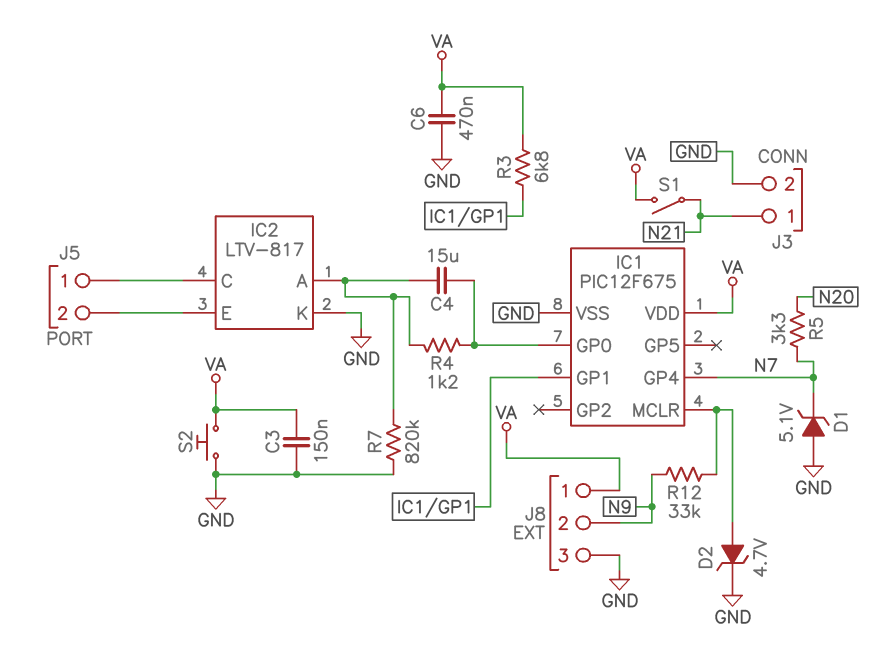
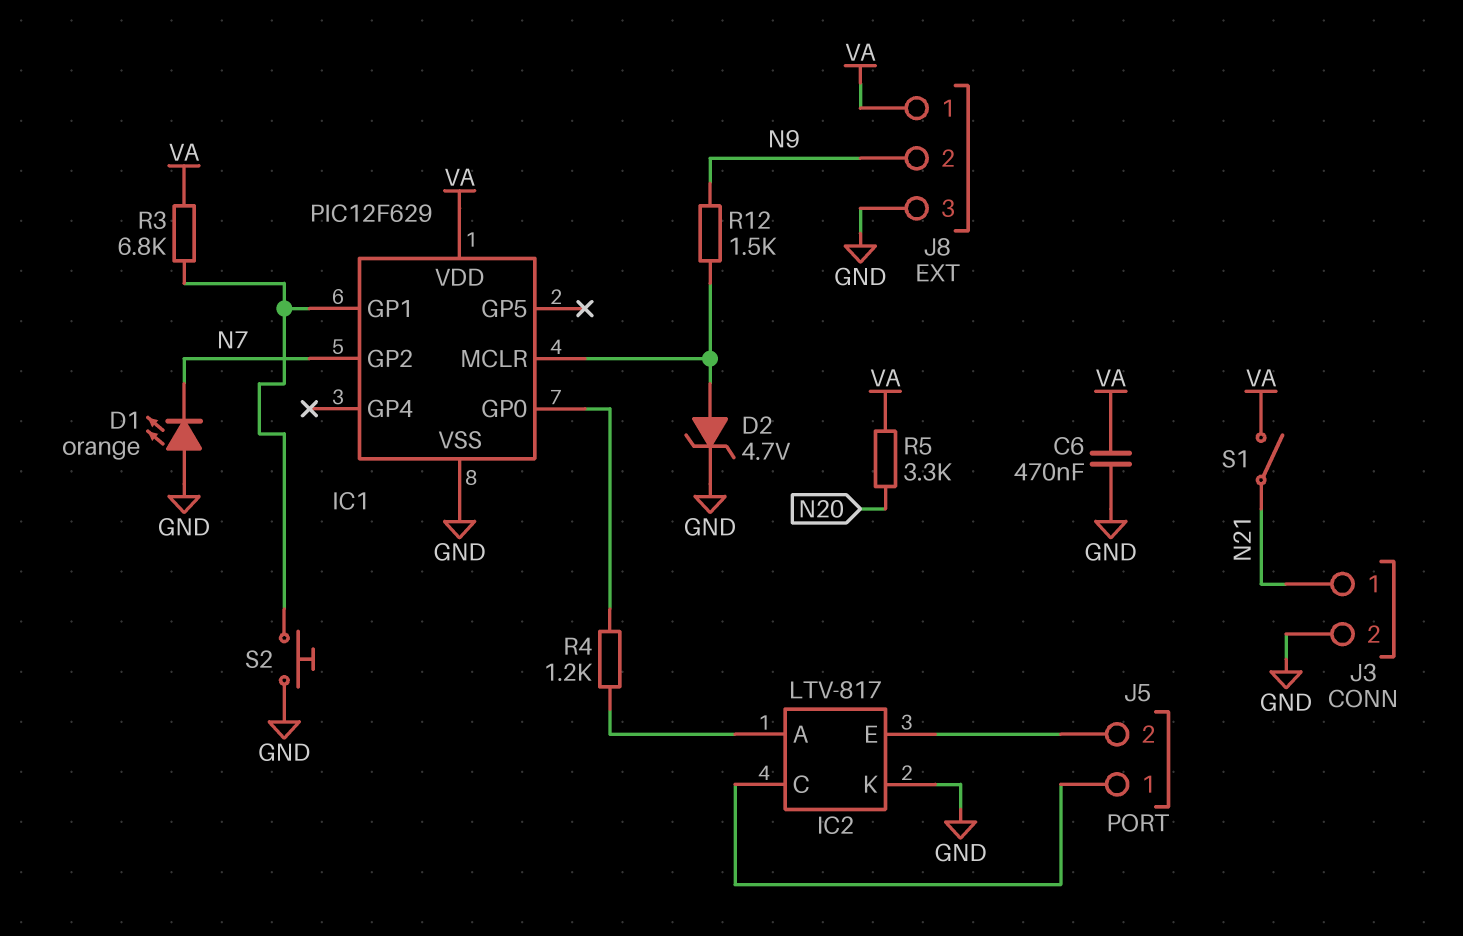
C3: 150nF (GND, VA) -> none
C4: 15uF (IC1/GP0, IC2/A) -> none
D1: zener 5.1V (A GND, K N7) -> LED orange (A GND, K N7)
IC1: PIC12F675 -> PIC12F629
IC1 pin GP2: none -> N7
IC1 pin GP4: N7 -> none
R5: 3.3k (N7, N20) -> 3.3k (N20, VA)
R7: 820k (GND, IC2/A) -> none
R12: 33k (IC1/MCLR, N9) -> 1.5k (IC1/MCLR, N9)
S2: button (GND, VA) -> button (GND, IC1/GP1)

